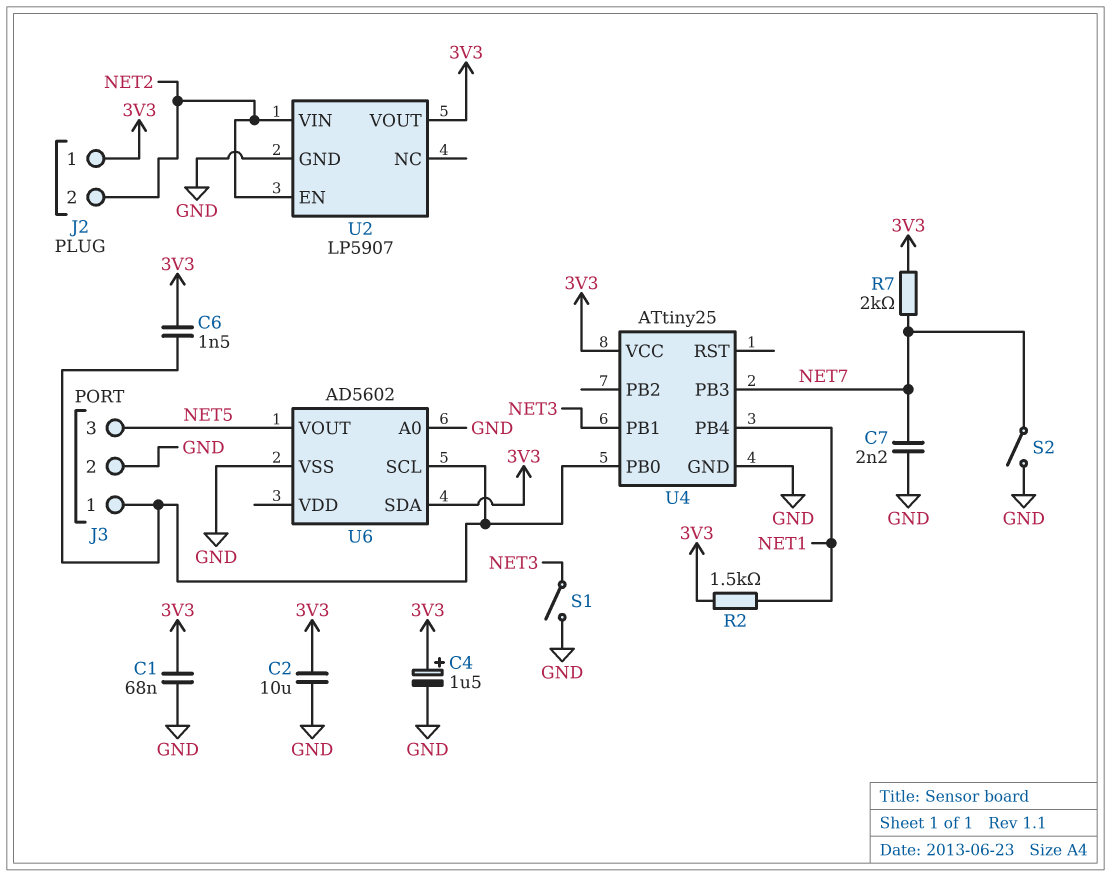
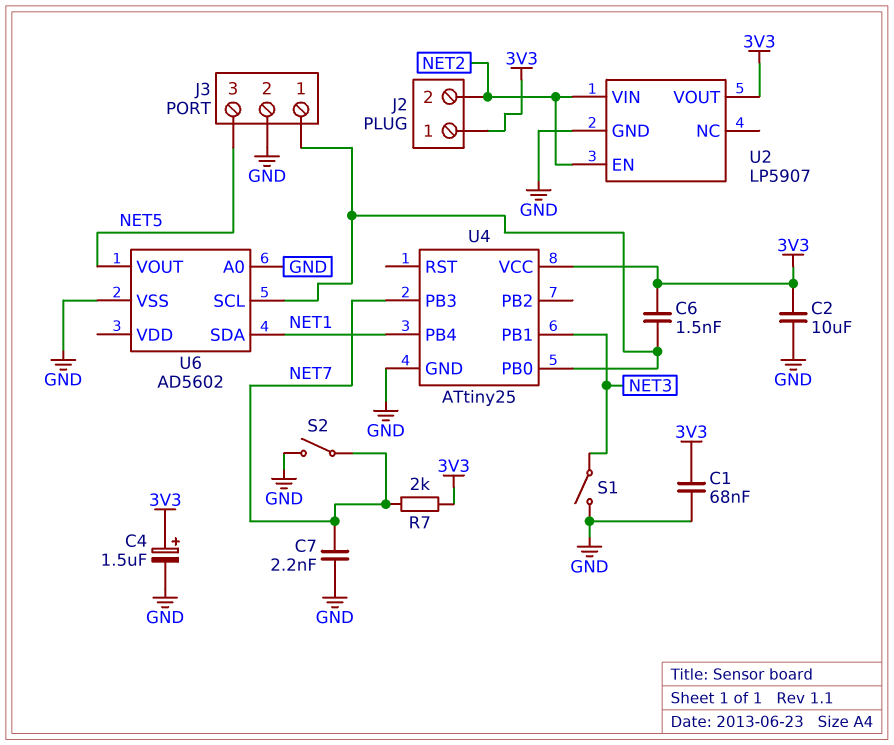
R2: 1.5k (3V3, NET1) -> none
U6 pin SDA: 3V3 -> NET1

